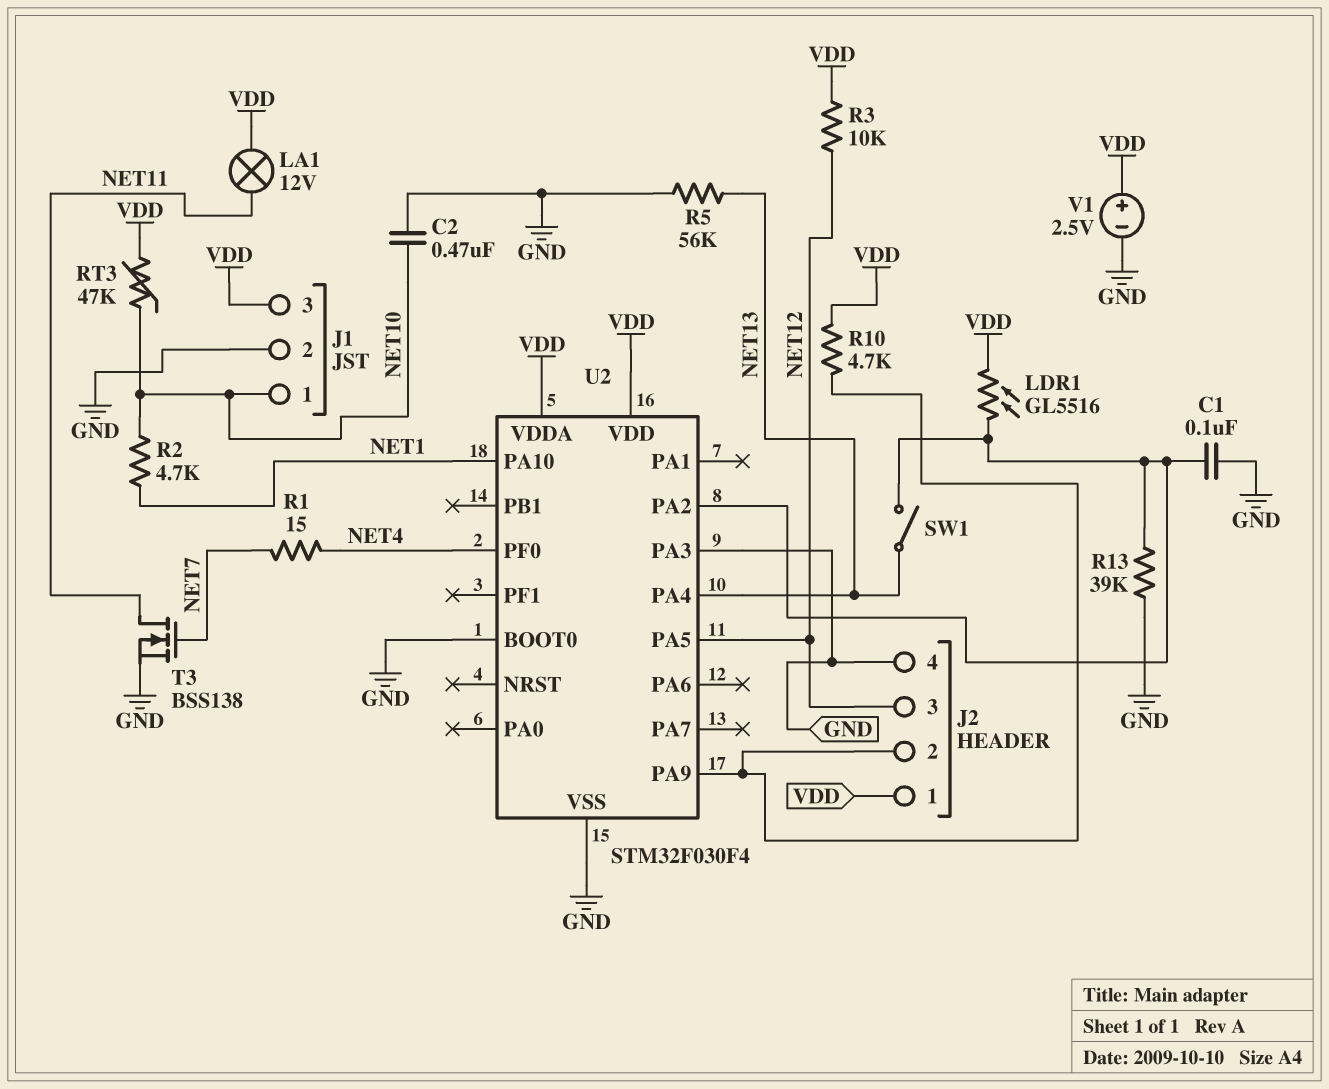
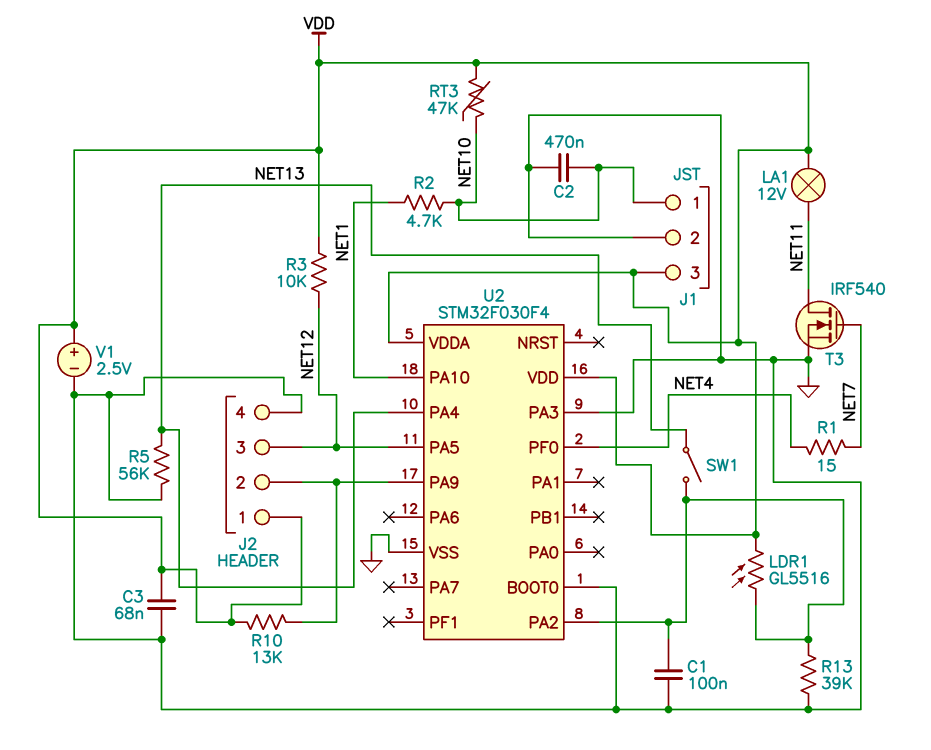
C3: none -> 68nF (GND, VDD)
R10: 4.7k (J2/2, VDD) -> 13k (J2/2, VDD)
T3: NMOS BSS138 (G NET7, D NET11, S GND) -> NMOS IRF540 (G NET7, D NET11, S GND)

